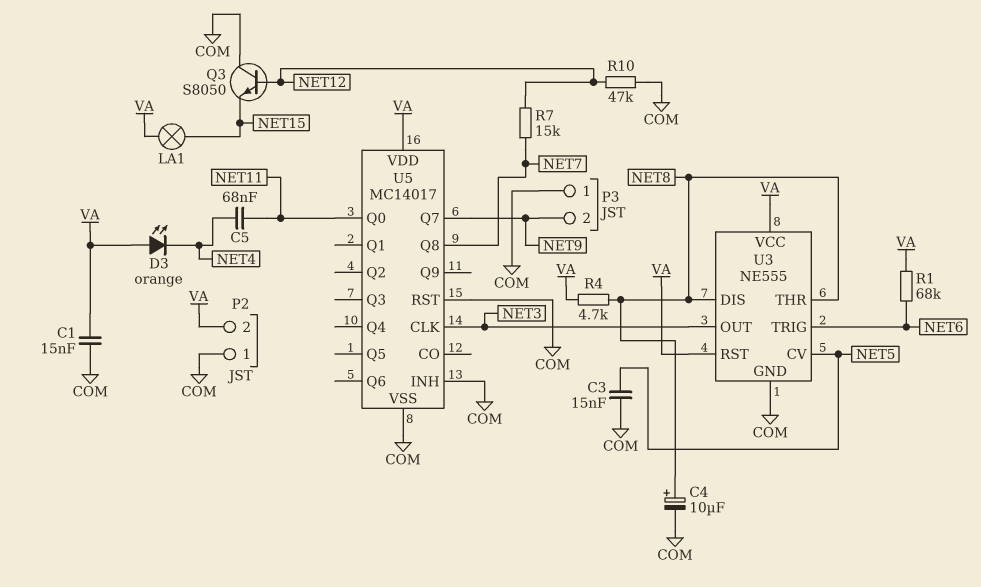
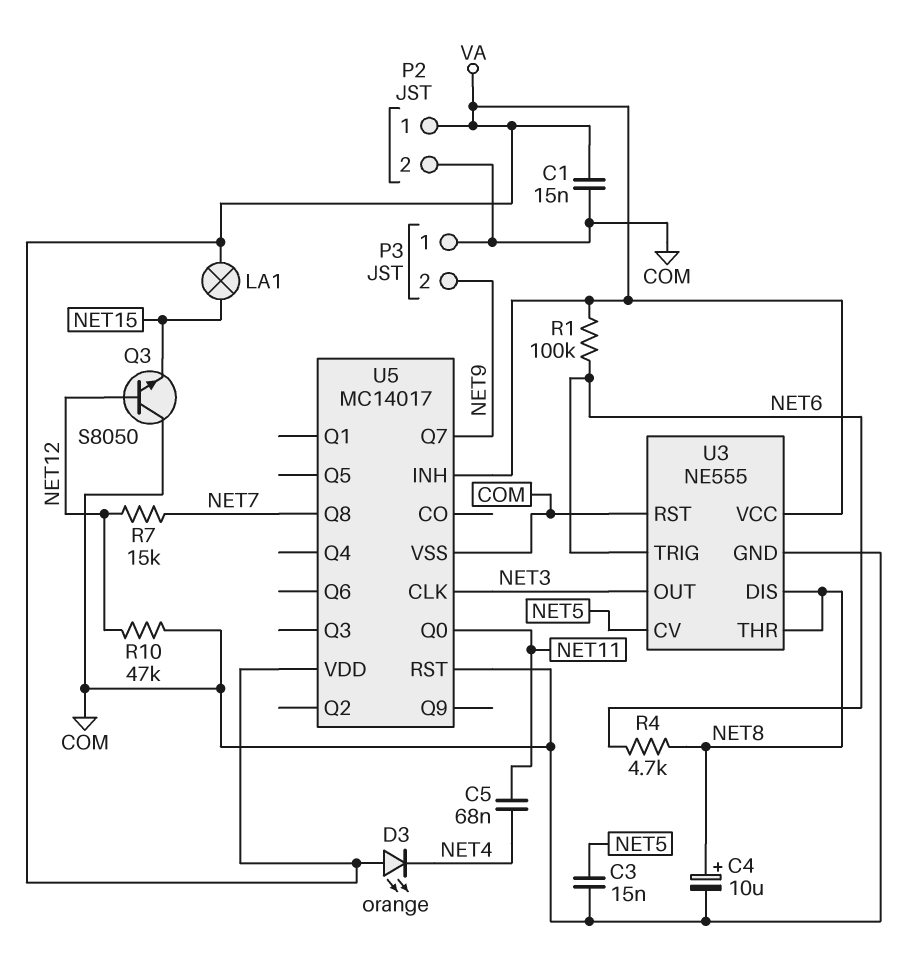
P2 pin 1: COM -> VA
P2 pin 2: VA -> COM
R1: 68k (NET6, VA) -> 100k (NET6, VA)
R4: 4.7k (NET8, VA) -> 4.7k (NET6, NET8)
U3 pin RST: VA -> COM
U5 pin INH: COM -> VA

